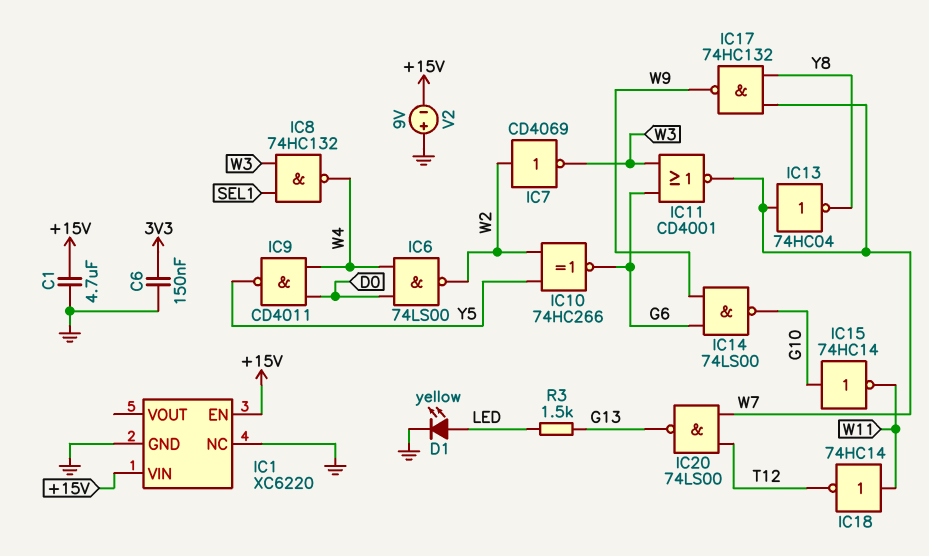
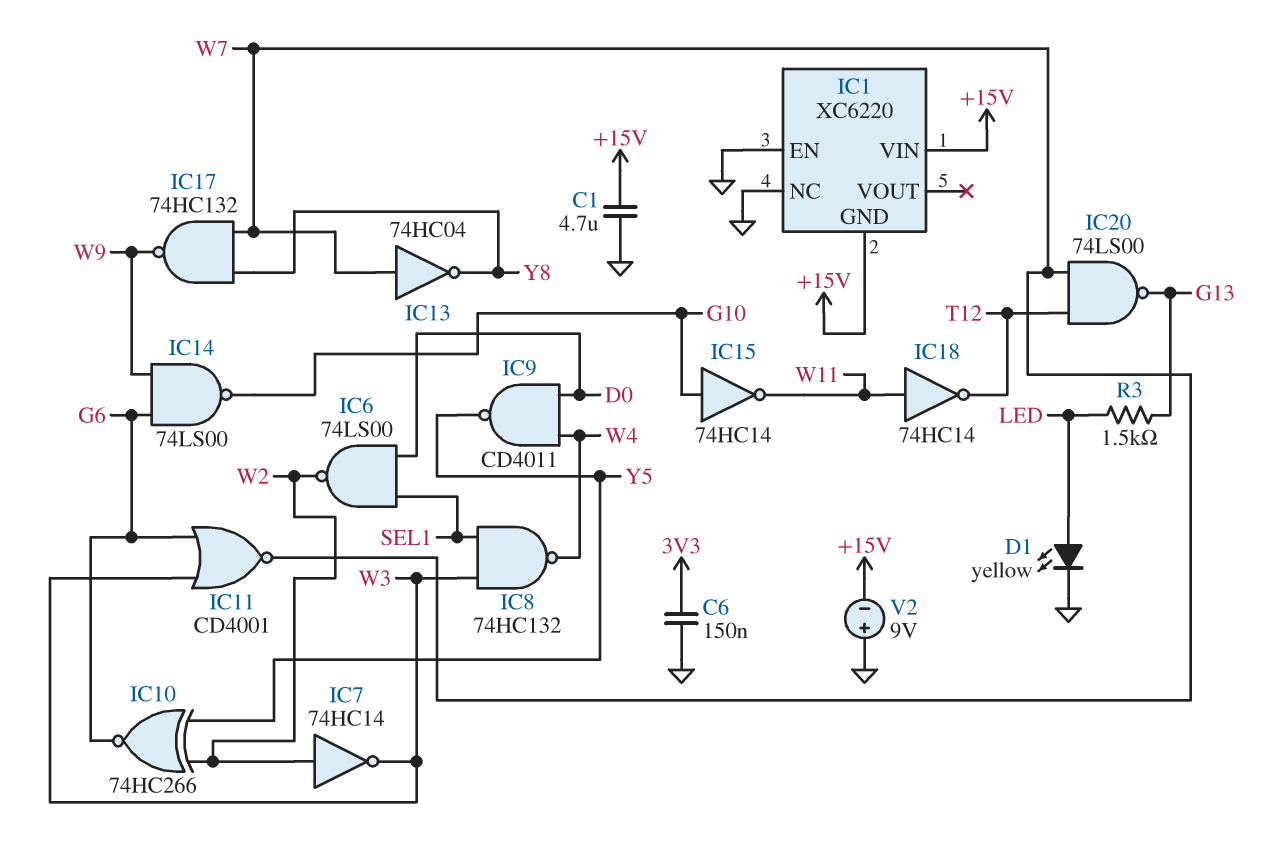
IC1 pin EN: +15V -> GND
IC1 pin GND: GND -> +15V
IC6: NAND 74LS00 (in D0, in W4, out W2) -> NAND 74LS00 (in D0, in SEL1, out W2)
IC7: NOT CD4069 (in W2, out W3) -> NOT 74HC14 (in W2, out W3)

